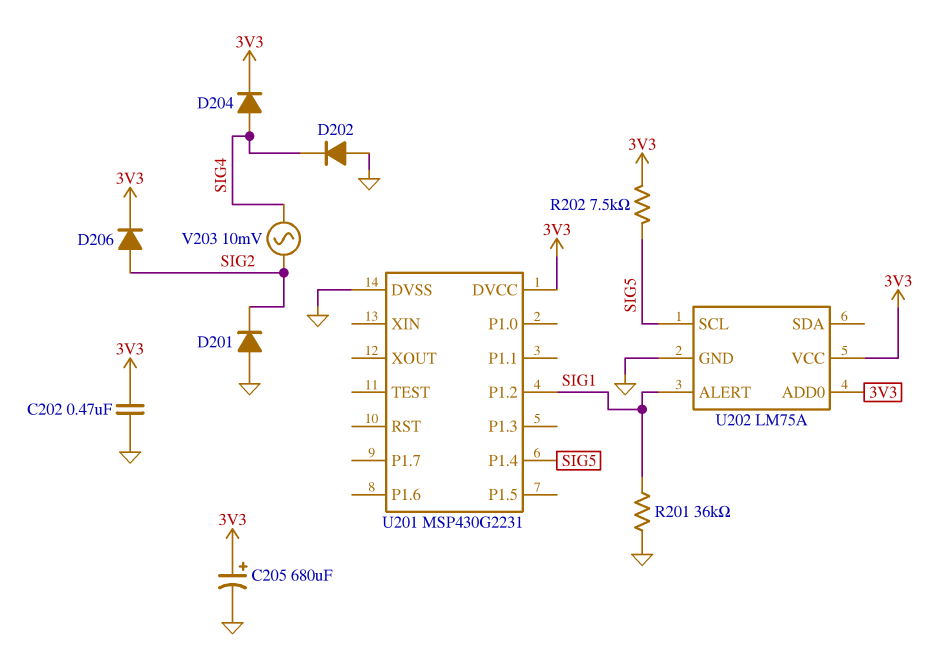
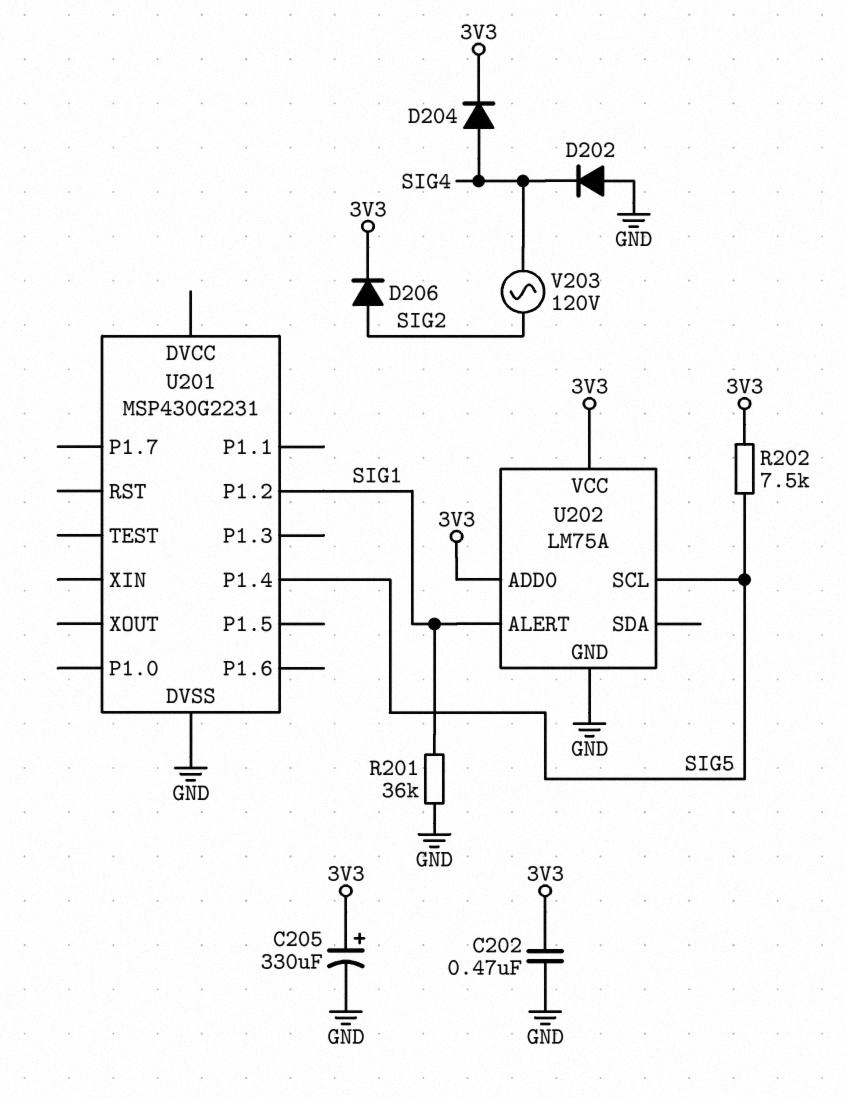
C205: 680uF (plus 3V3, minus GND) -> 330uF (plus 3V3, minus GND)
D201: diode (A GND, K SIG2) -> none
U201 pin DVCC: 3V3 -> none
V203: AC 10mV (SIG2, SIG4) -> AC 120V (SIG2, SIG4)

